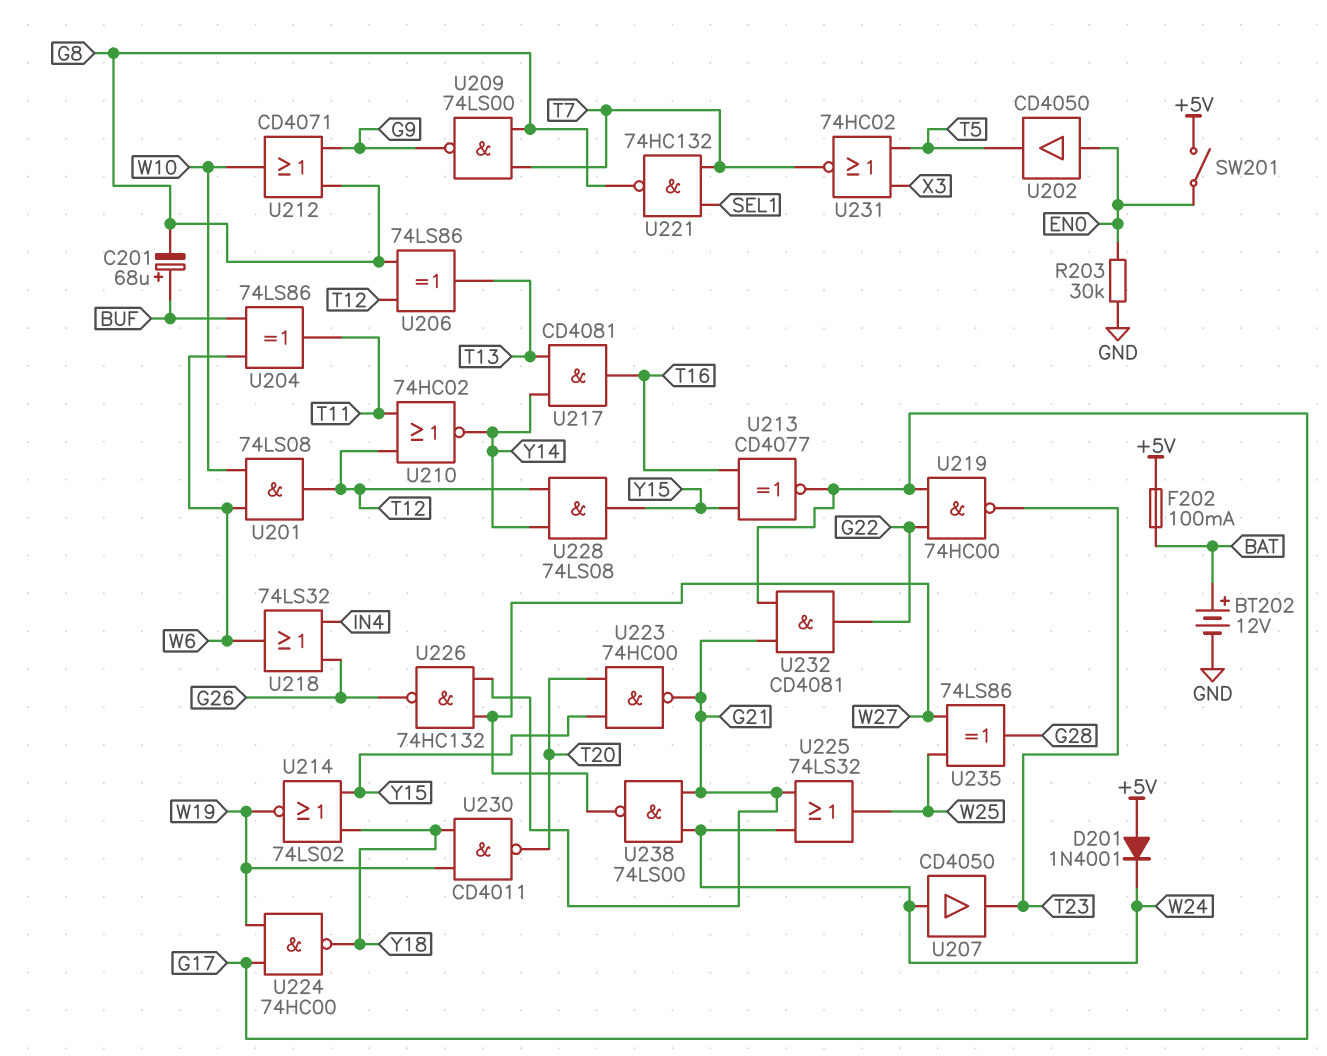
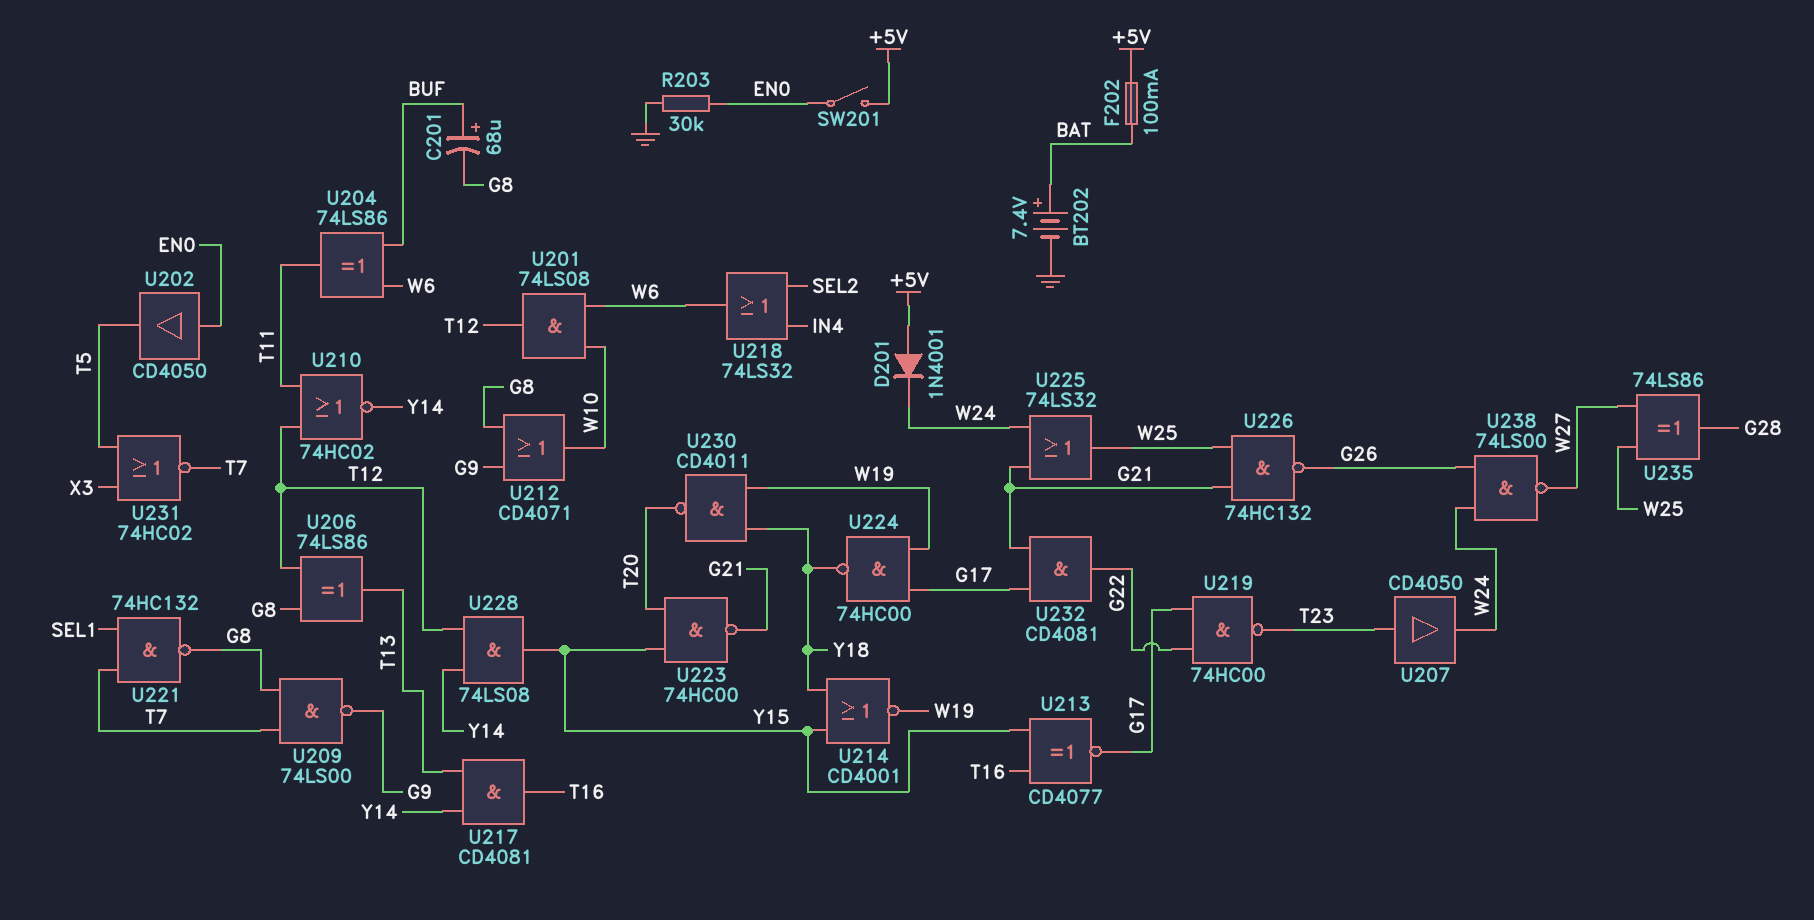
BT202: 12V (plus BAT, minus GND) -> 7.4V (plus BAT, minus GND)
U207: buffer CD4050 (in W24, out T23) -> buffer CD4050 (in T23, out W24)
U214: NOR 74LS02 (in Y15, in Y18, out W19) -> NOR CD4001 (in Y15, in Y18, out W19)
U218: OR 74LS32 (in G26, in IN4, out W6) -> OR 74LS32 (in IN4, in SEL2, out W6)
U226: NAND 74HC132 (in G21, in W27, out G26) -> NAND 74HC132 (in G21, in W25, out G26)
U238: NAND 74LS00 (in G21, in W24, out W27) -> NAND 74LS00 (in G26, in W24, out W27)

